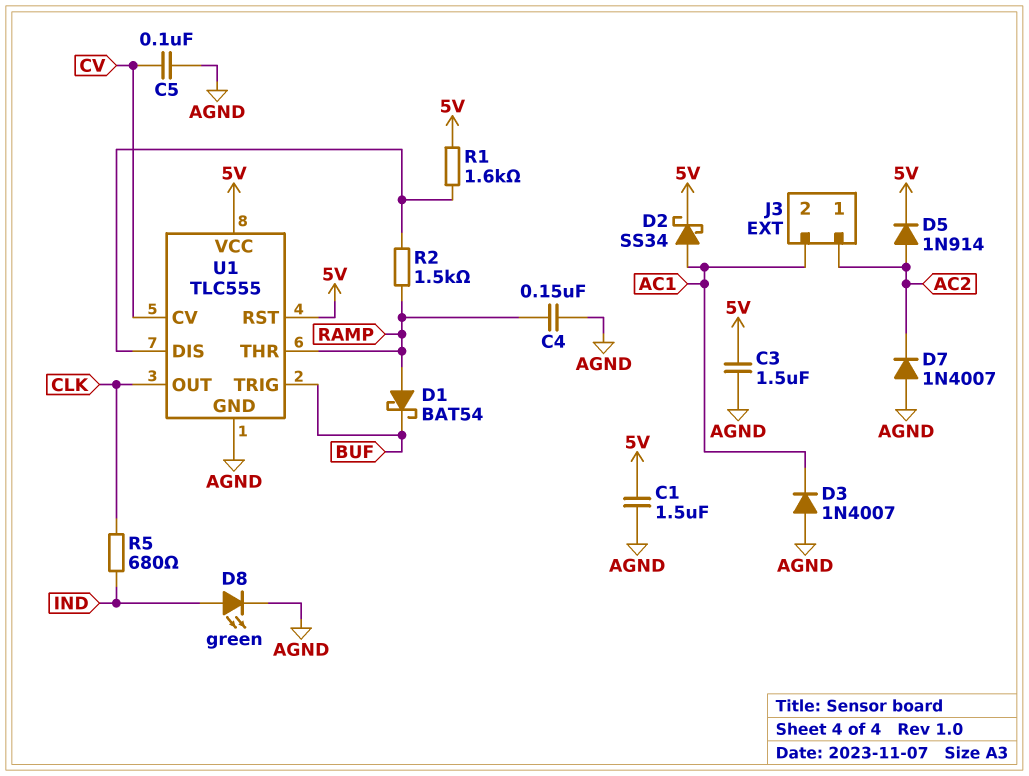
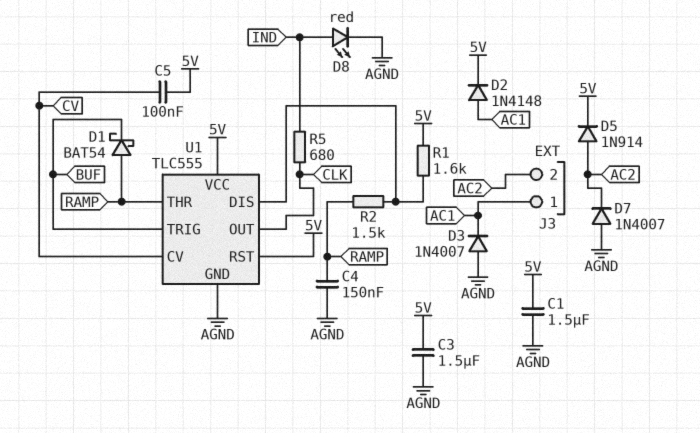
C5: 100nF (AGND, CV) -> 100nF (5V, CV)
D2: schottky SS34 (A AC1, K 5V) -> diode 1N4148 (A AC1, K 5V)
D8: LED green (A IND, K AGND) -> LED red (A IND, K AGND)
J3 pin 1: AC2 -> AC1
J3 pin 2: AC1 -> AC2

